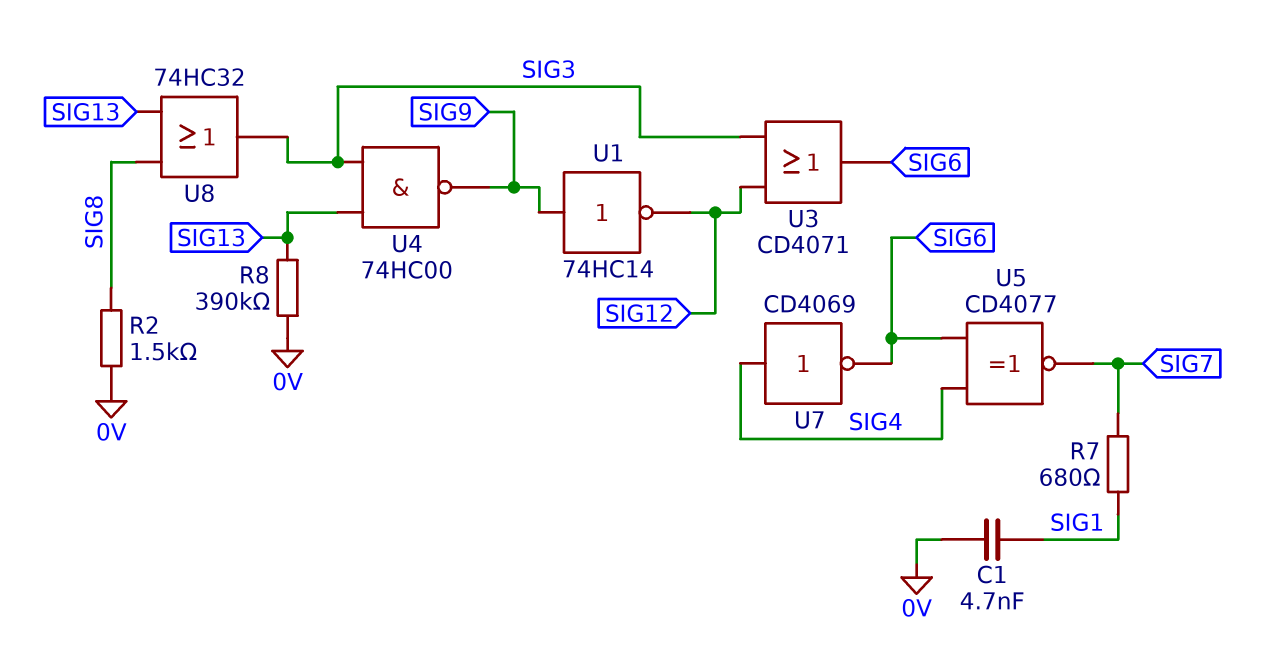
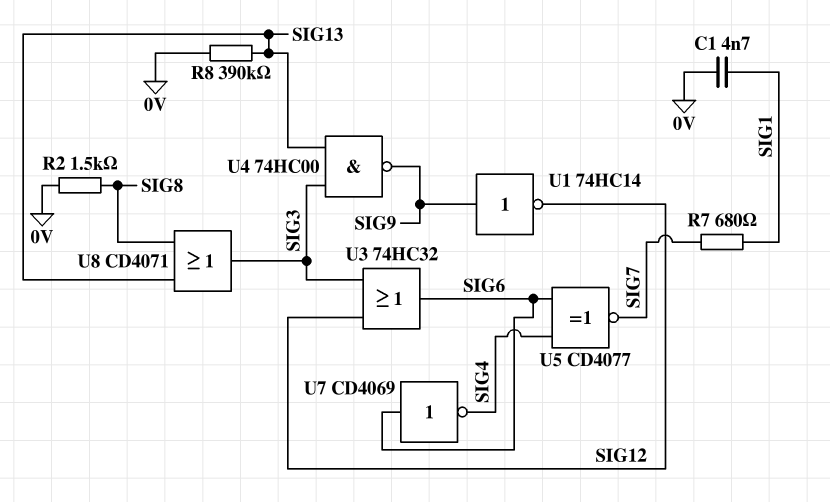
U3: OR CD4071 (in SIG3, in SIG12, out SIG6) -> OR 74HC32 (in SIG3, in SIG12, out SIG6)
U7: NOT CD4069 (in SIG4, out SIG6) -> NOT CD4069 (in SIG6, out SIG4)
U8: OR 74HC32 (in SIG8, in SIG13, out SIG3) -> OR CD4071 (in SIG8, in SIG13, out SIG3)

